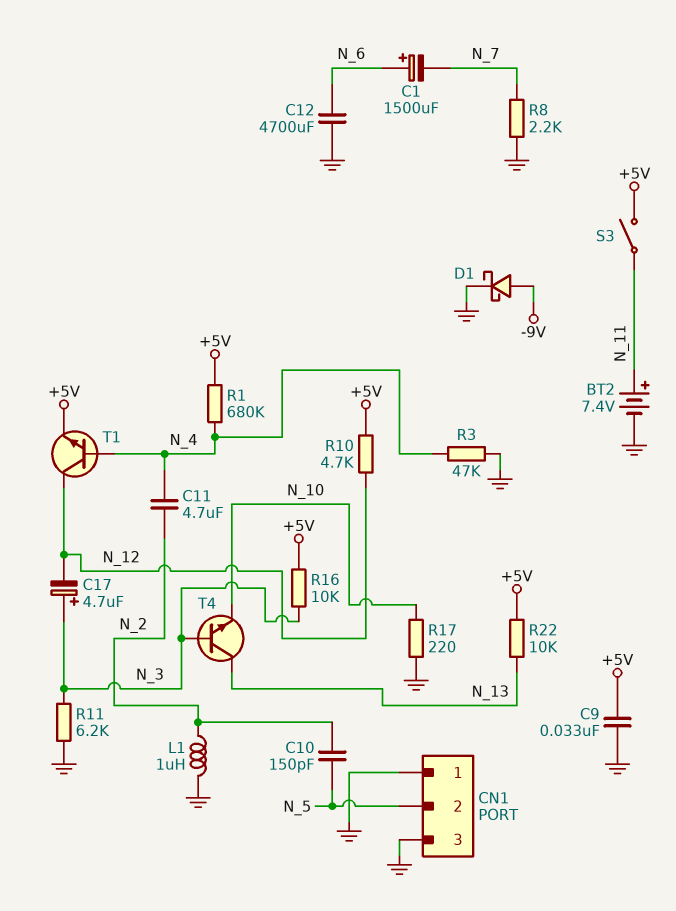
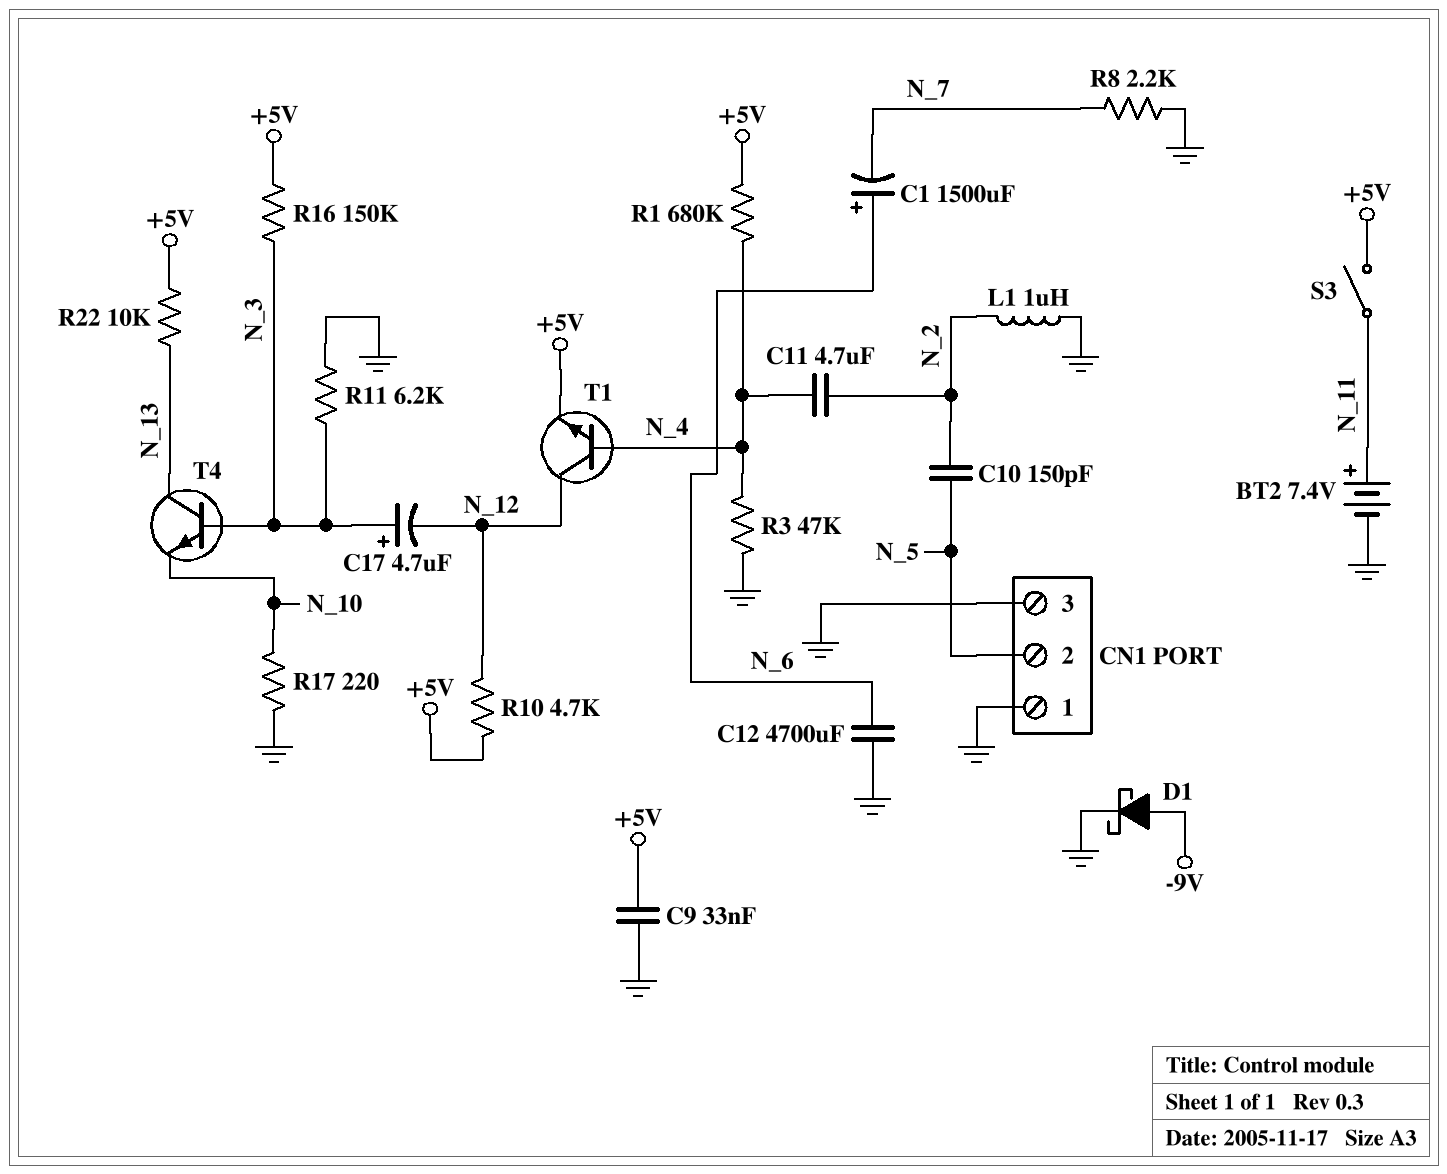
R16: 10k (+5V, N_3) -> 150k (+5V, N_3)

